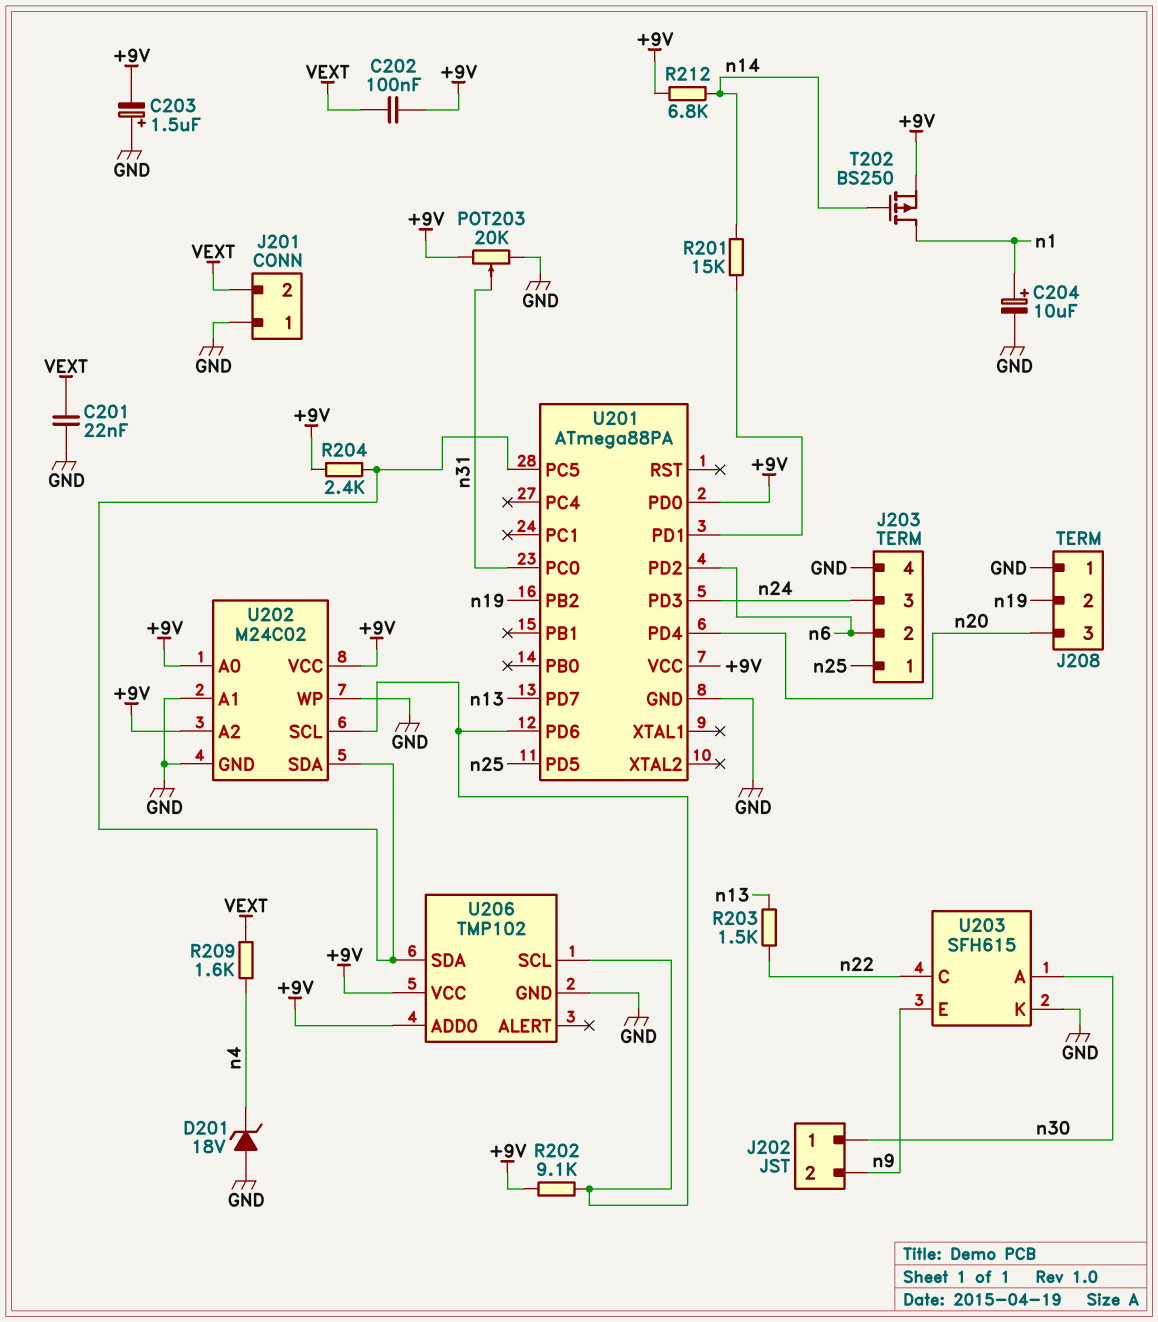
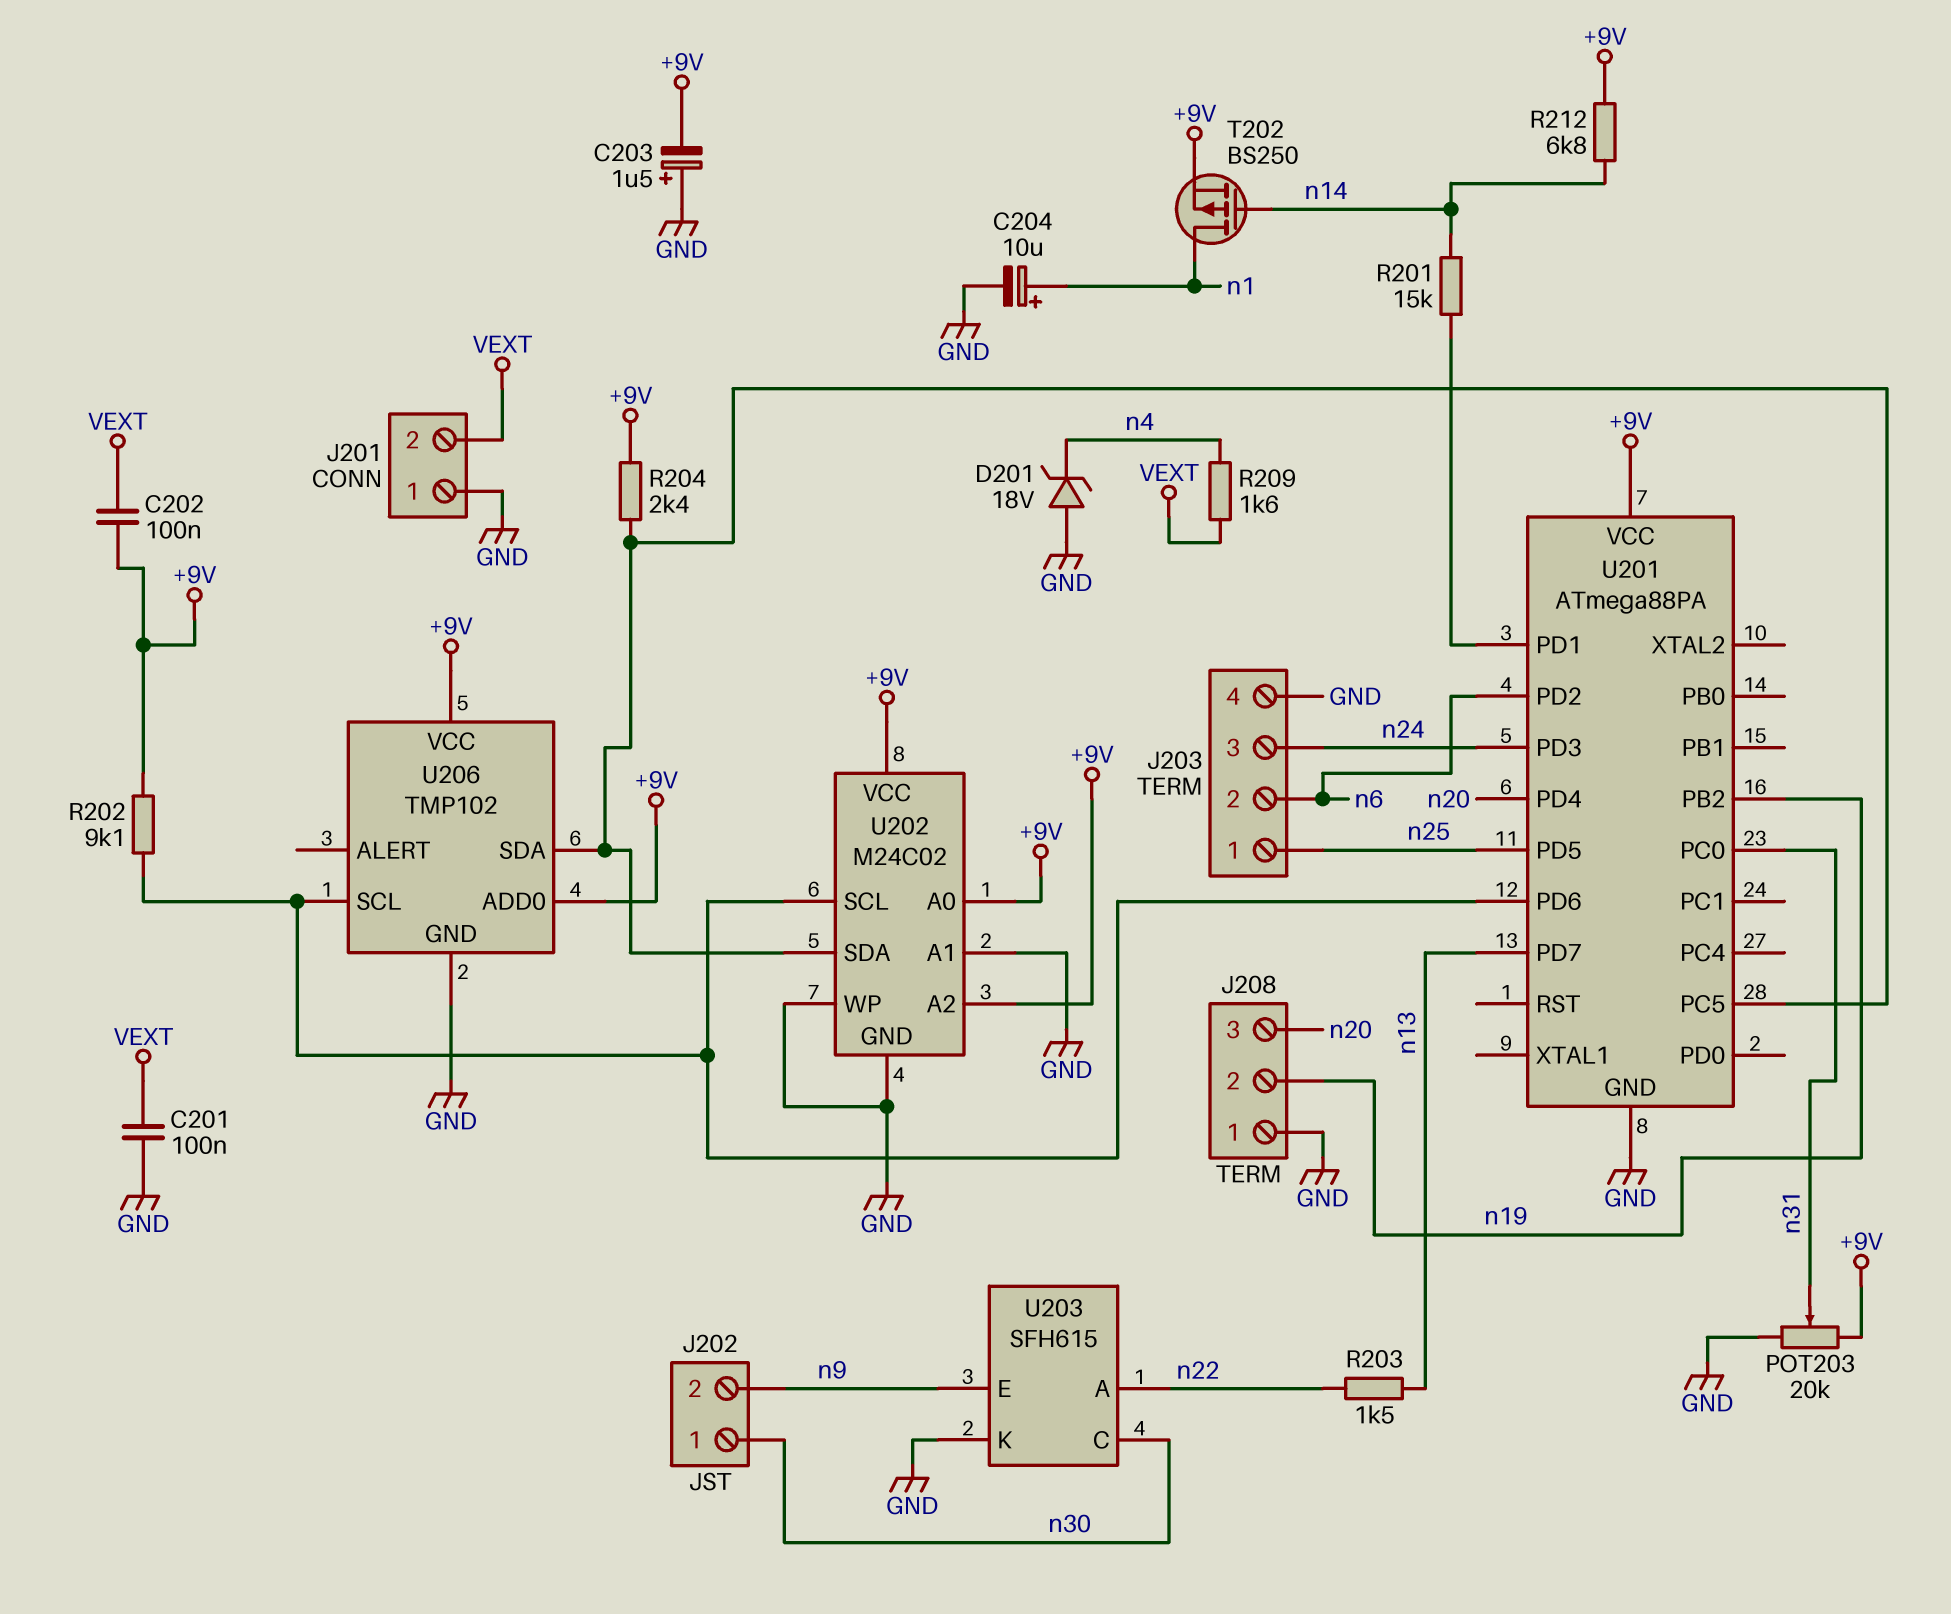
C201: 22nF (GND, VEXT) -> 100nF (GND, VEXT)
U201 pin PD0: +9V -> none
U203 pin A: n30 -> n22
U203 pin C: n22 -> n30

